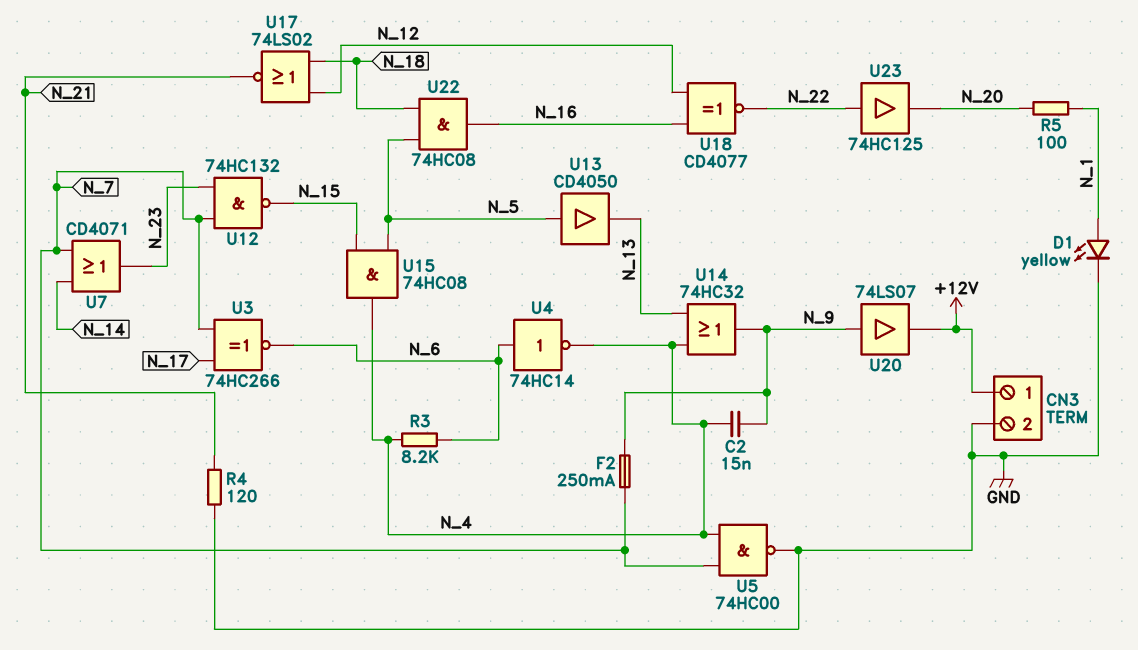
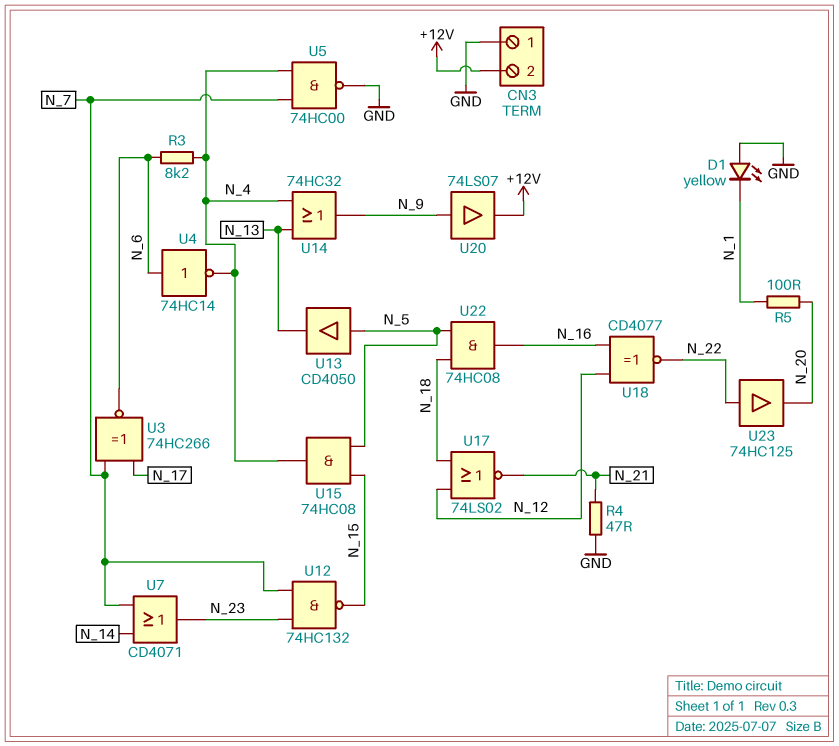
C2: 15nF (N_4, N_9) -> none
CN3 pin 1: +12V -> GND
CN3 pin 2: GND -> +12V
D1: LED yellow (A N_1, K GND) -> LED yellow (A GND, K N_1)
F2: 250mA (N_7, N_9) -> none
R4: 120 (GND, N_21) -> 47 (GND, N_21)

